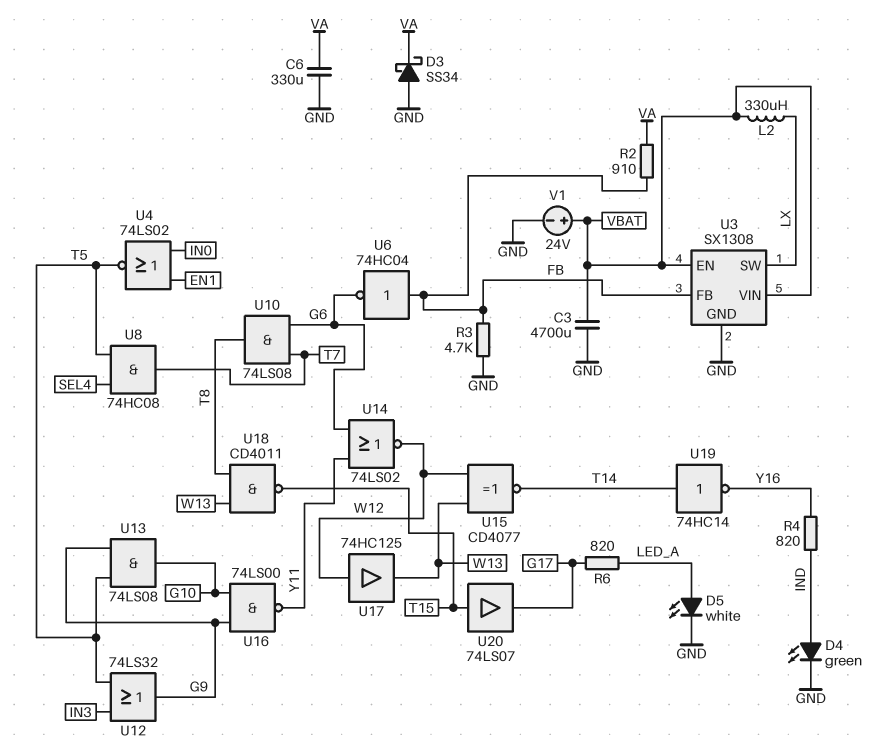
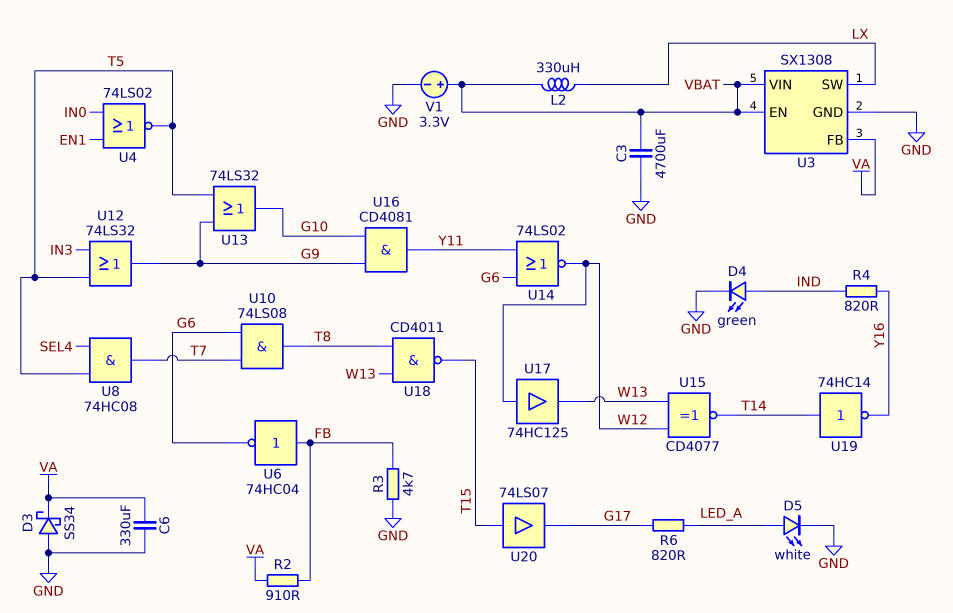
U3 pin FB: FB -> VA
U13: AND 74LS08 (in G9, in T5, out G10) -> OR 74LS32 (in G9, in T5, out G10)
U16: NAND 74LS00 (in G9, in G10, out Y11) -> AND CD4081 (in G9, in G10, out Y11)
V1: 24V (plus VBAT, minus GND) -> 3.3V (plus VBAT, minus GND)

